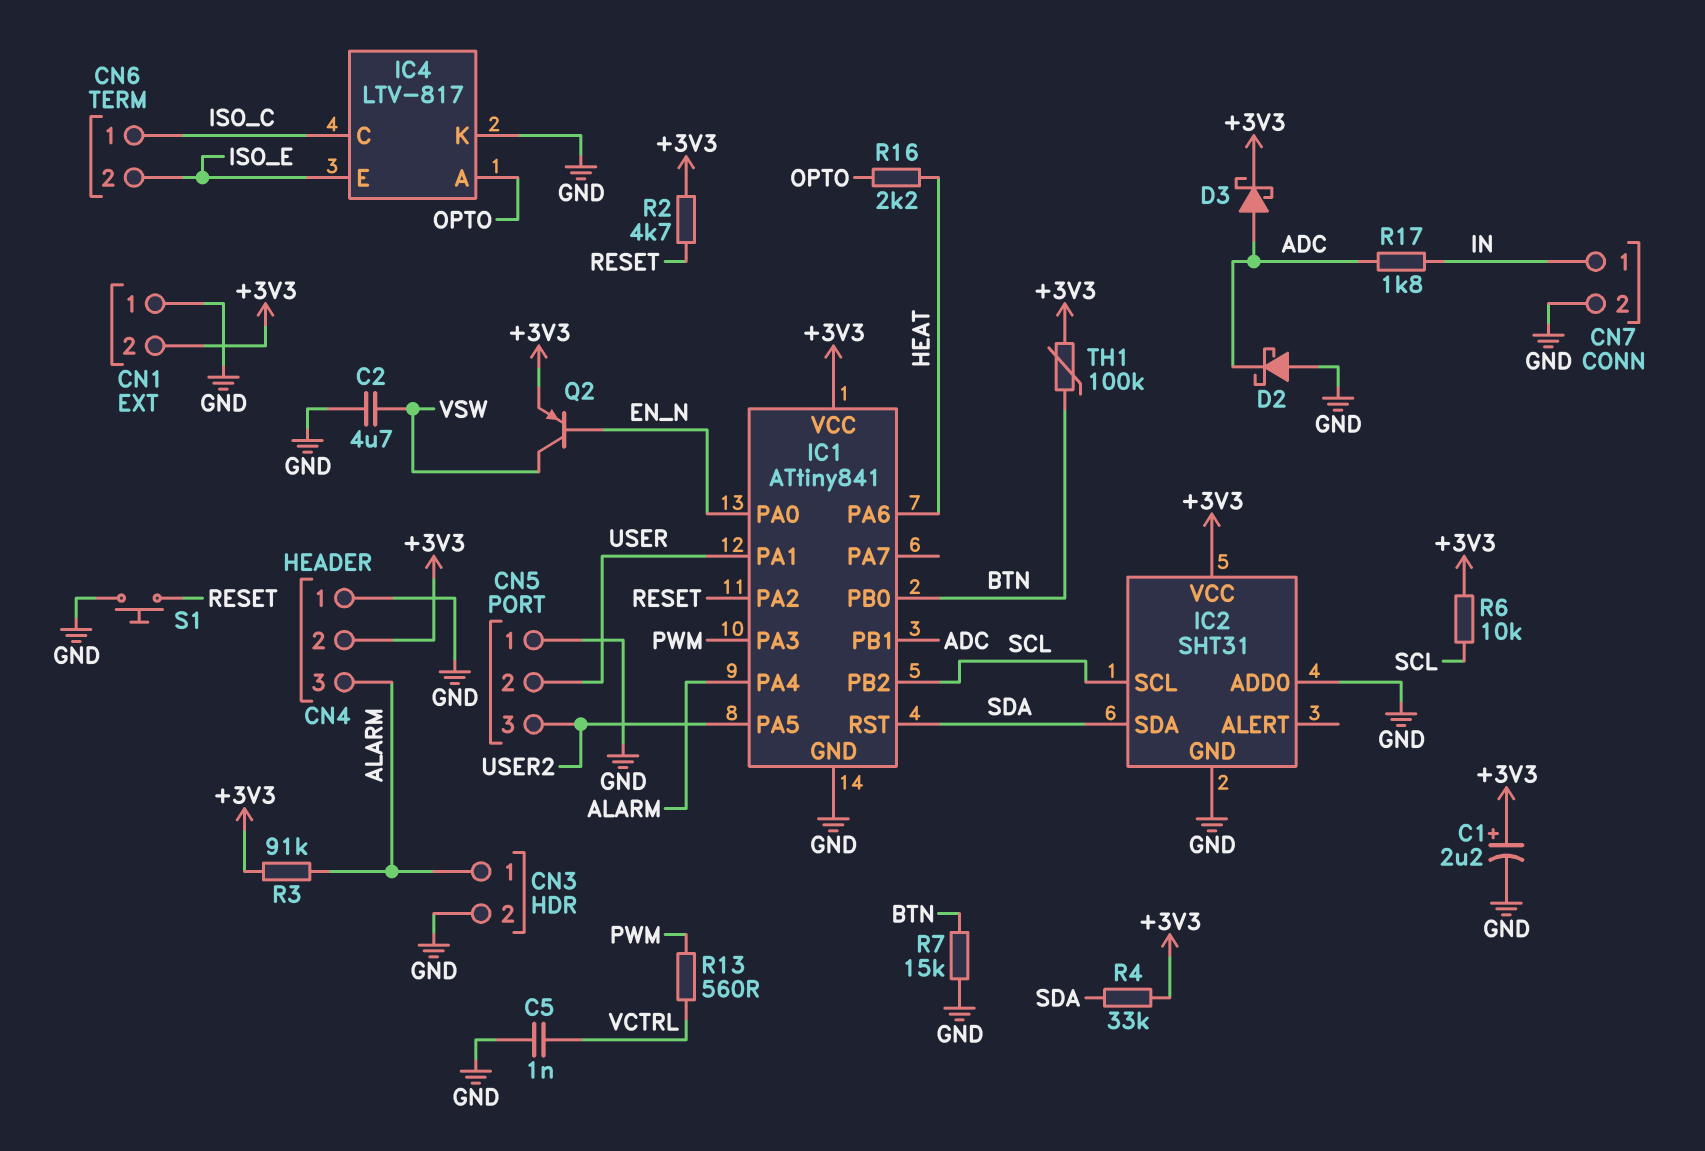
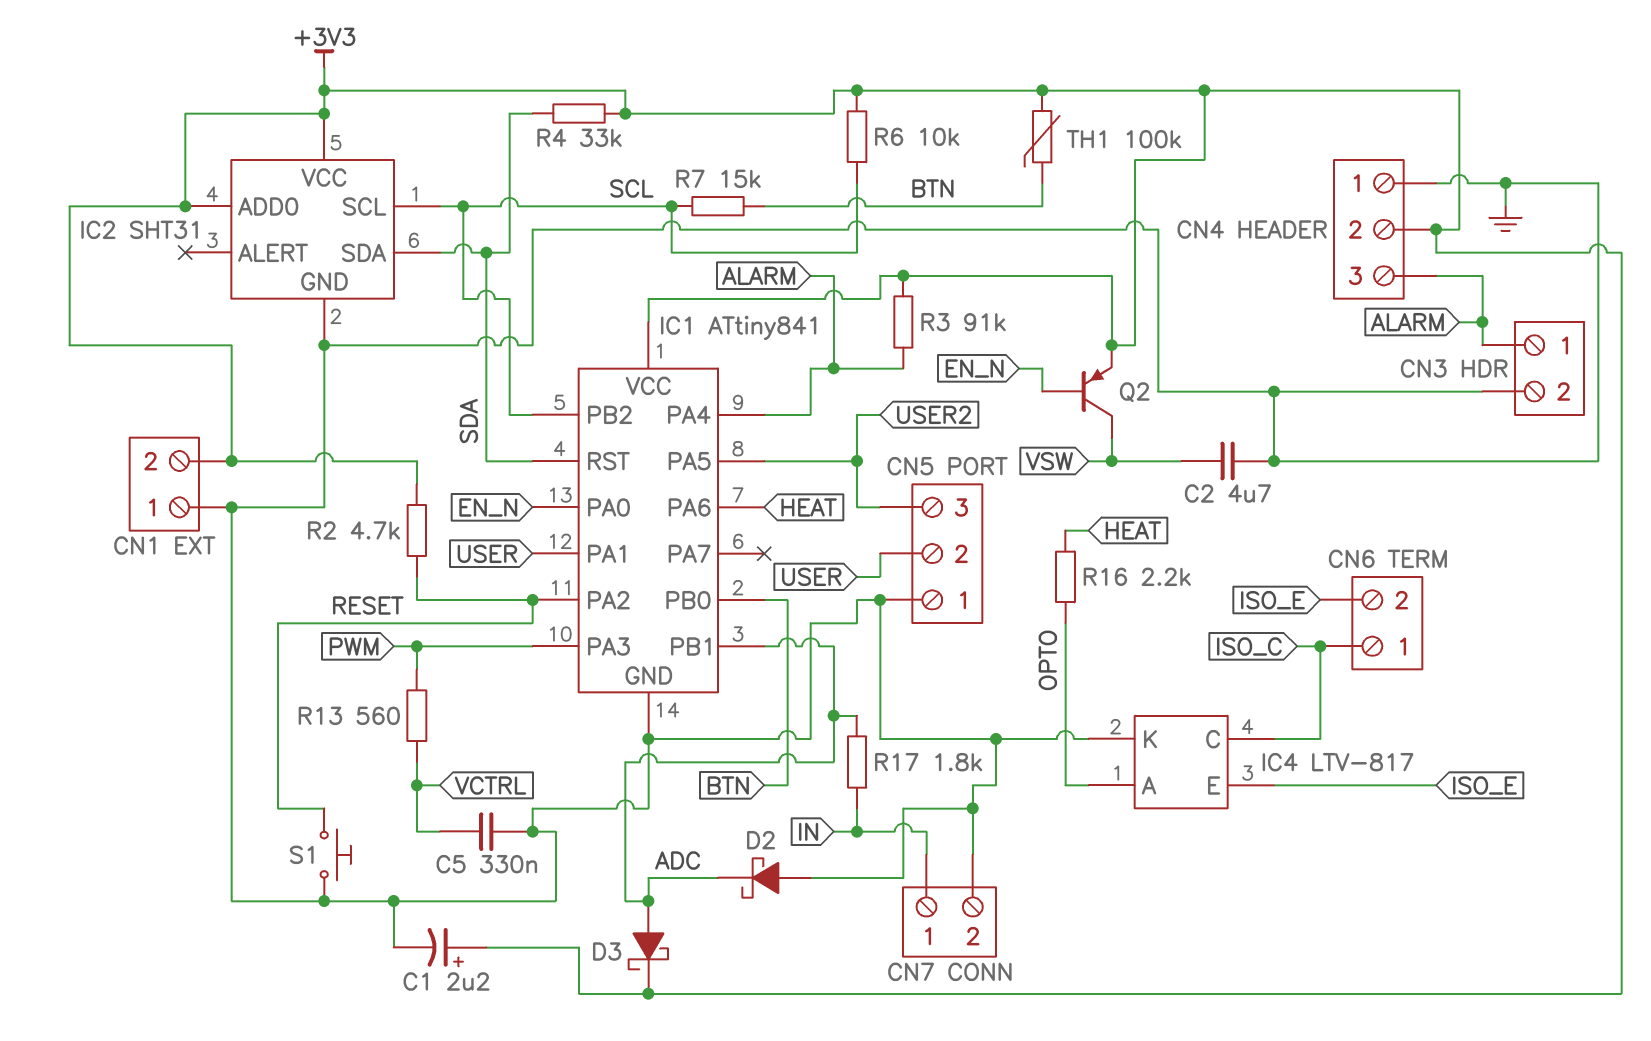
C5: 1nF (GND, VCTRL) -> 330nF (GND, VCTRL)
IC2 pin ADD0: GND -> +3V3
R7: 15k (BTN, GND) -> 15k (BTN, SCL)

